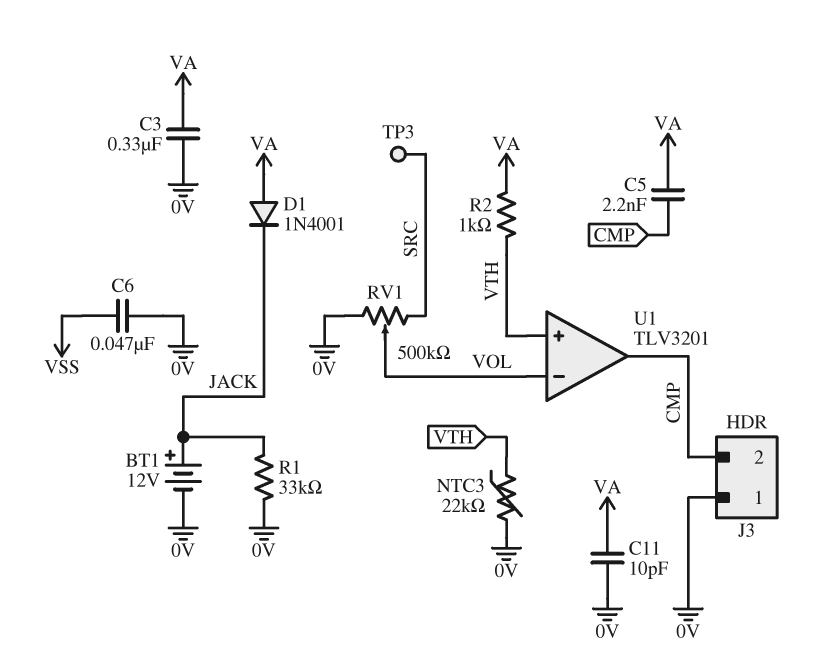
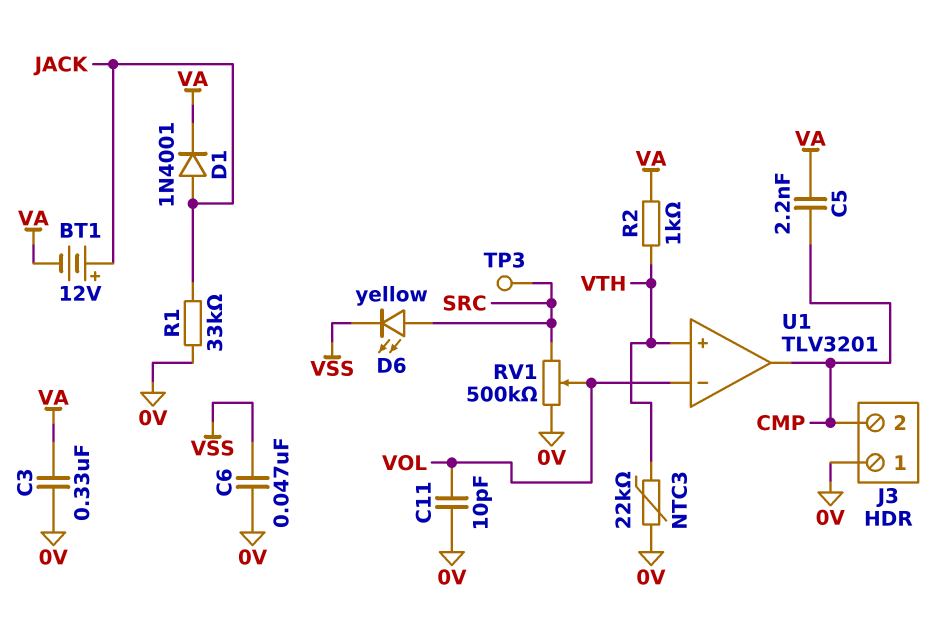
BT1: 12V (plus JACK, minus 0V) -> 12V (plus JACK, minus VA)
C11: 10pF (0V, VA) -> 10pF (0V, VOL)
D1: diode 1N4001 (A VA, K JACK) -> diode 1N4001 (A JACK, K VA)
D6: none -> LED yellow (A SRC, K VSS)

